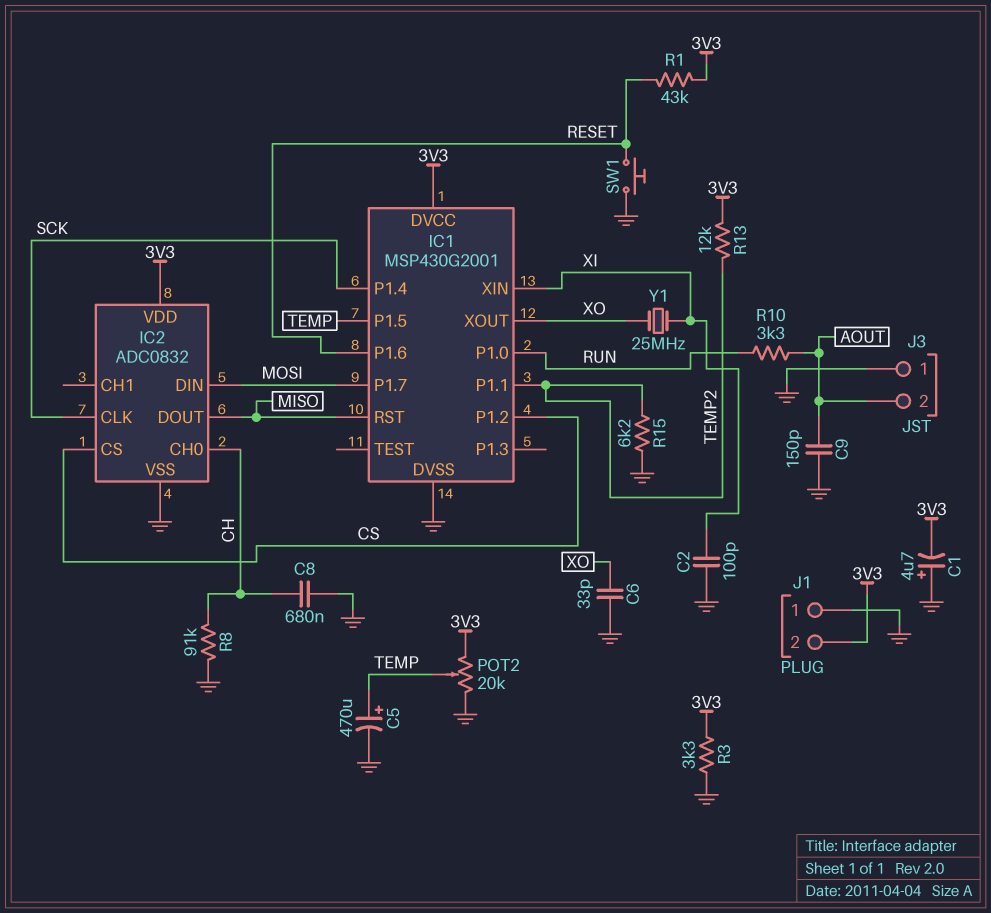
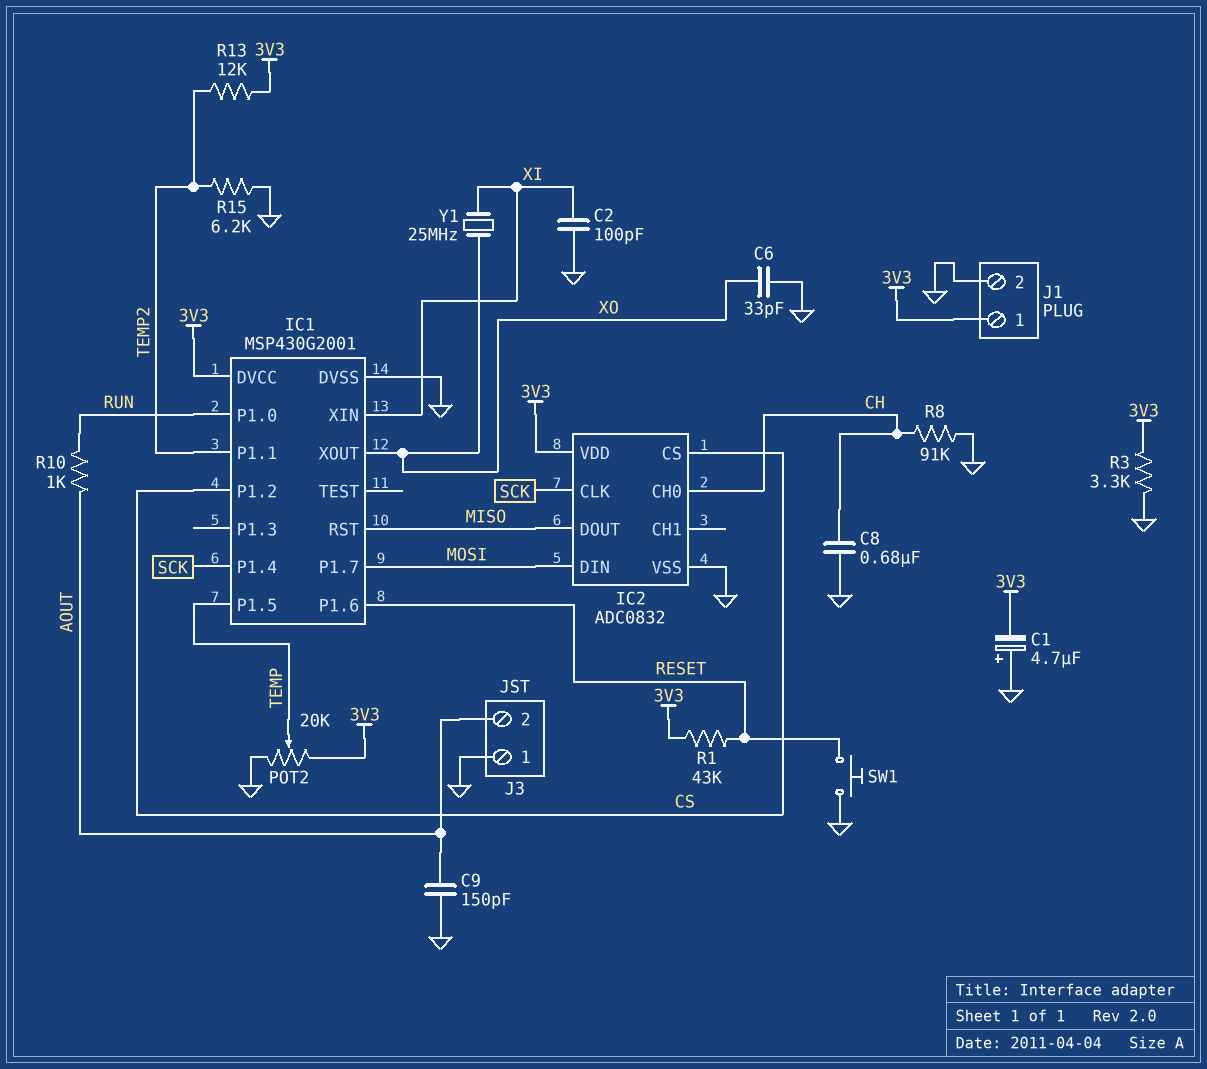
C5: 470uF (plus TEMP, minus GND) -> none
J1 pin 1: GND -> 3V3
J1 pin 2: 3V3 -> GND
R10: 3.3k (AOUT, RUN) -> 1k (AOUT, RUN)

